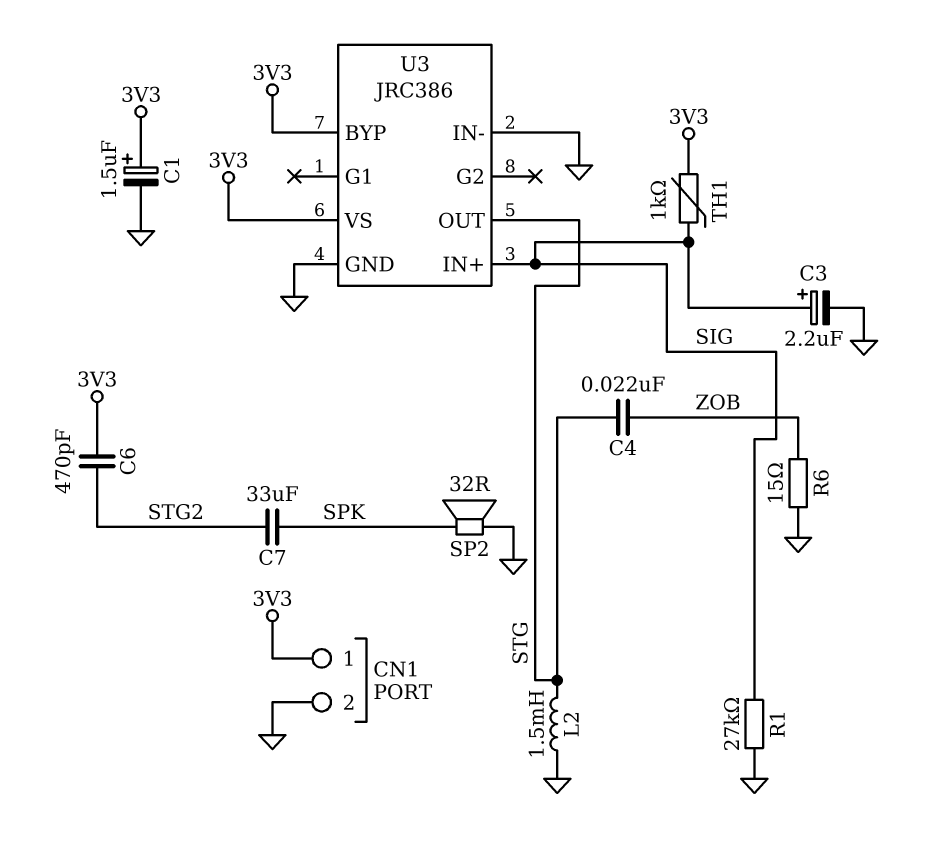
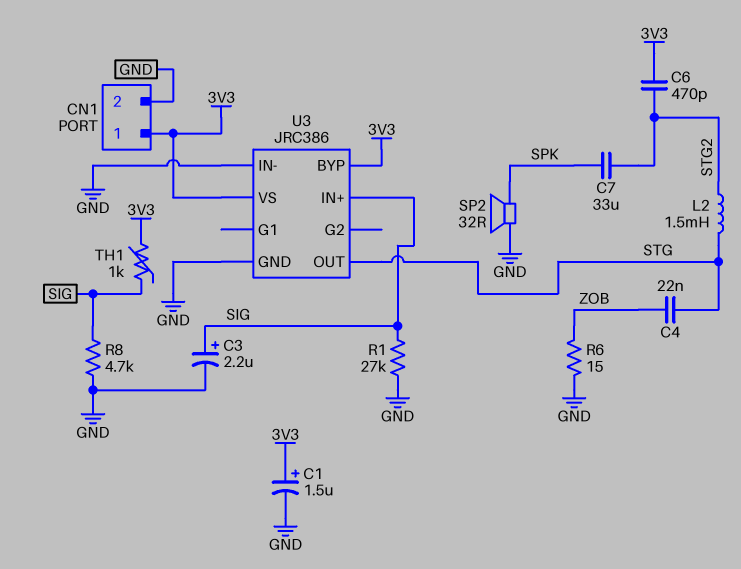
L2: 1.5mH (GND, STG) -> 1.5mH (STG, STG2)
R8: none -> 4.7k (GND, SIG)

